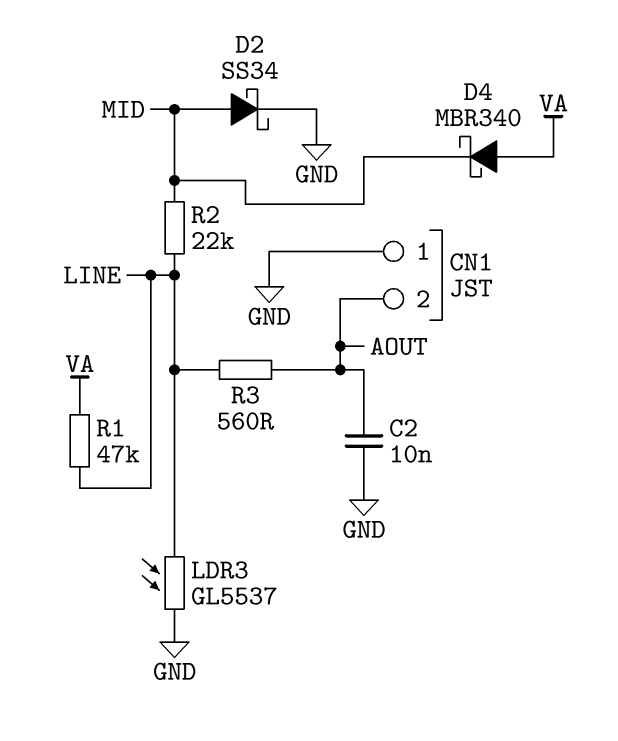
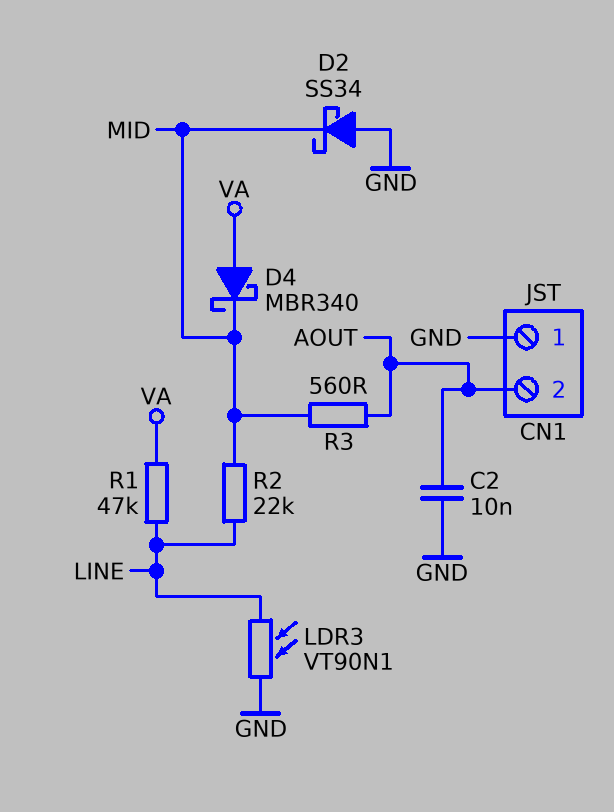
D2: schottky SS34 (A MID, K GND) -> schottky SS34 (A GND, K MID)
LDR3: GL5537 (GND, LINE) -> VT90N1 (GND, LINE)
R3: 560 (AOUT, LINE) -> 560 (AOUT, MID)

